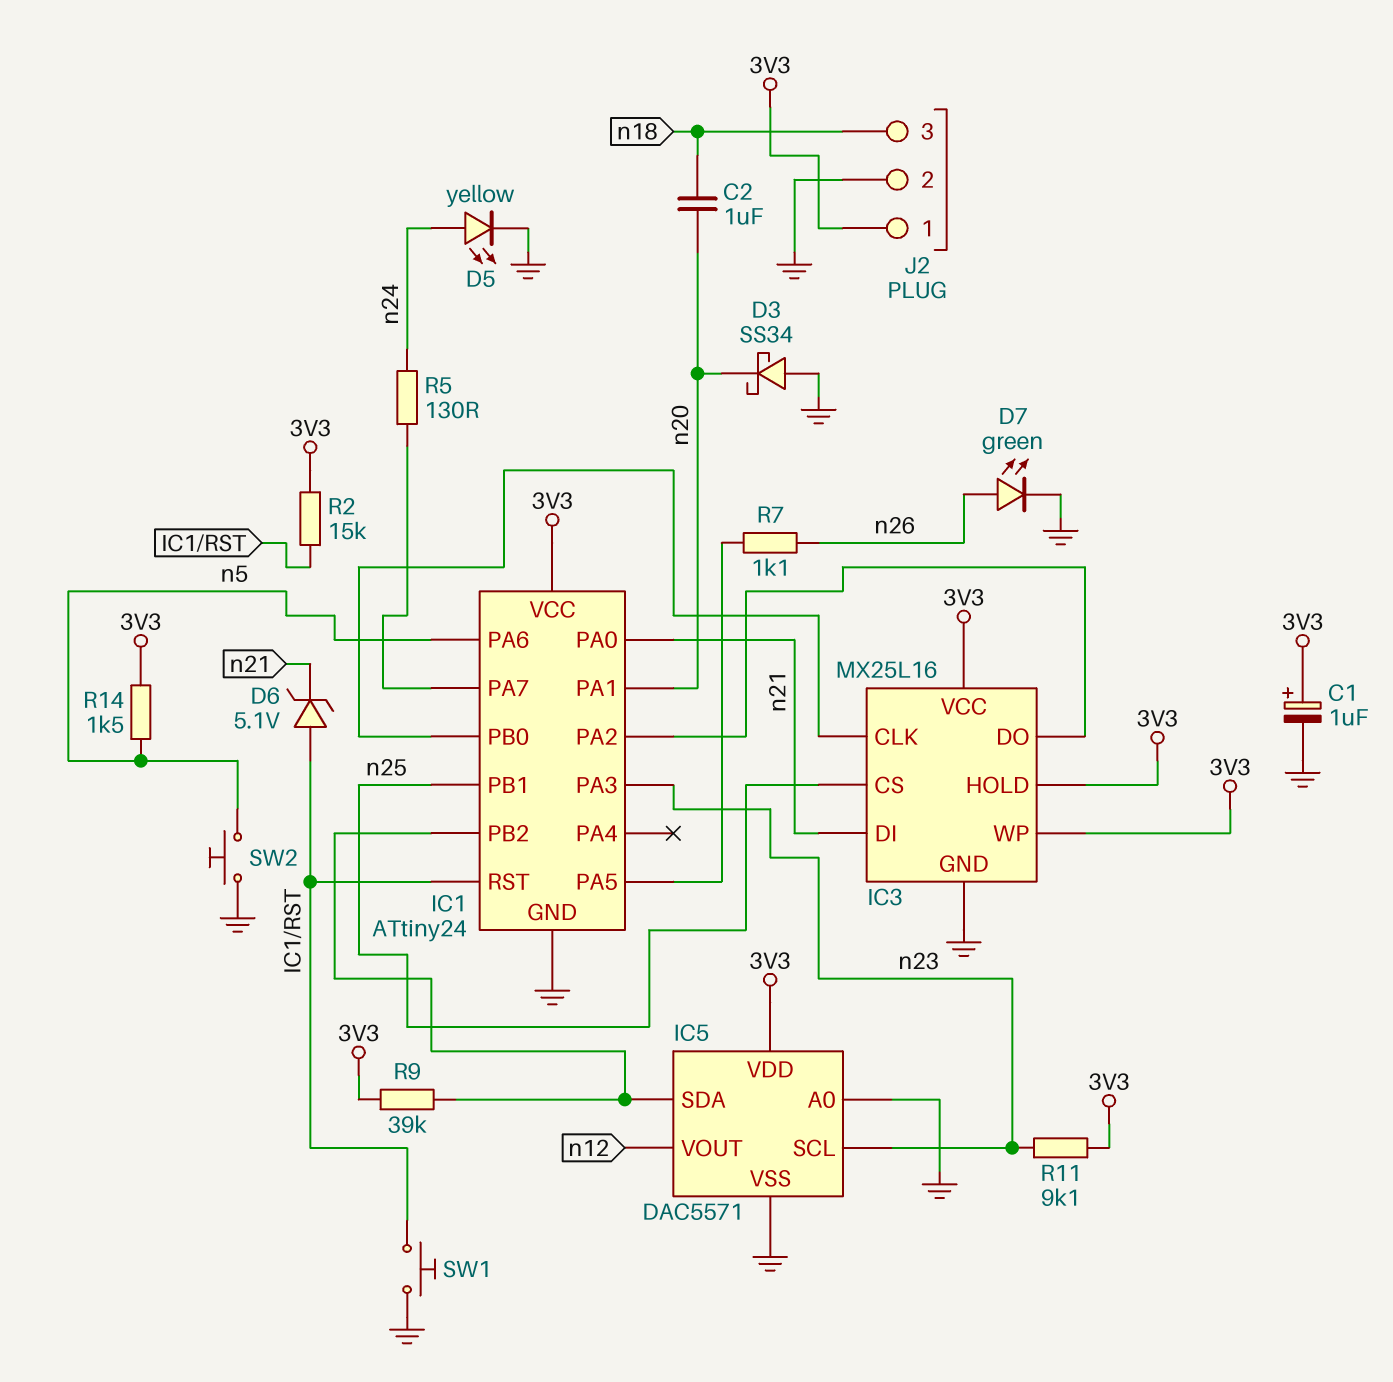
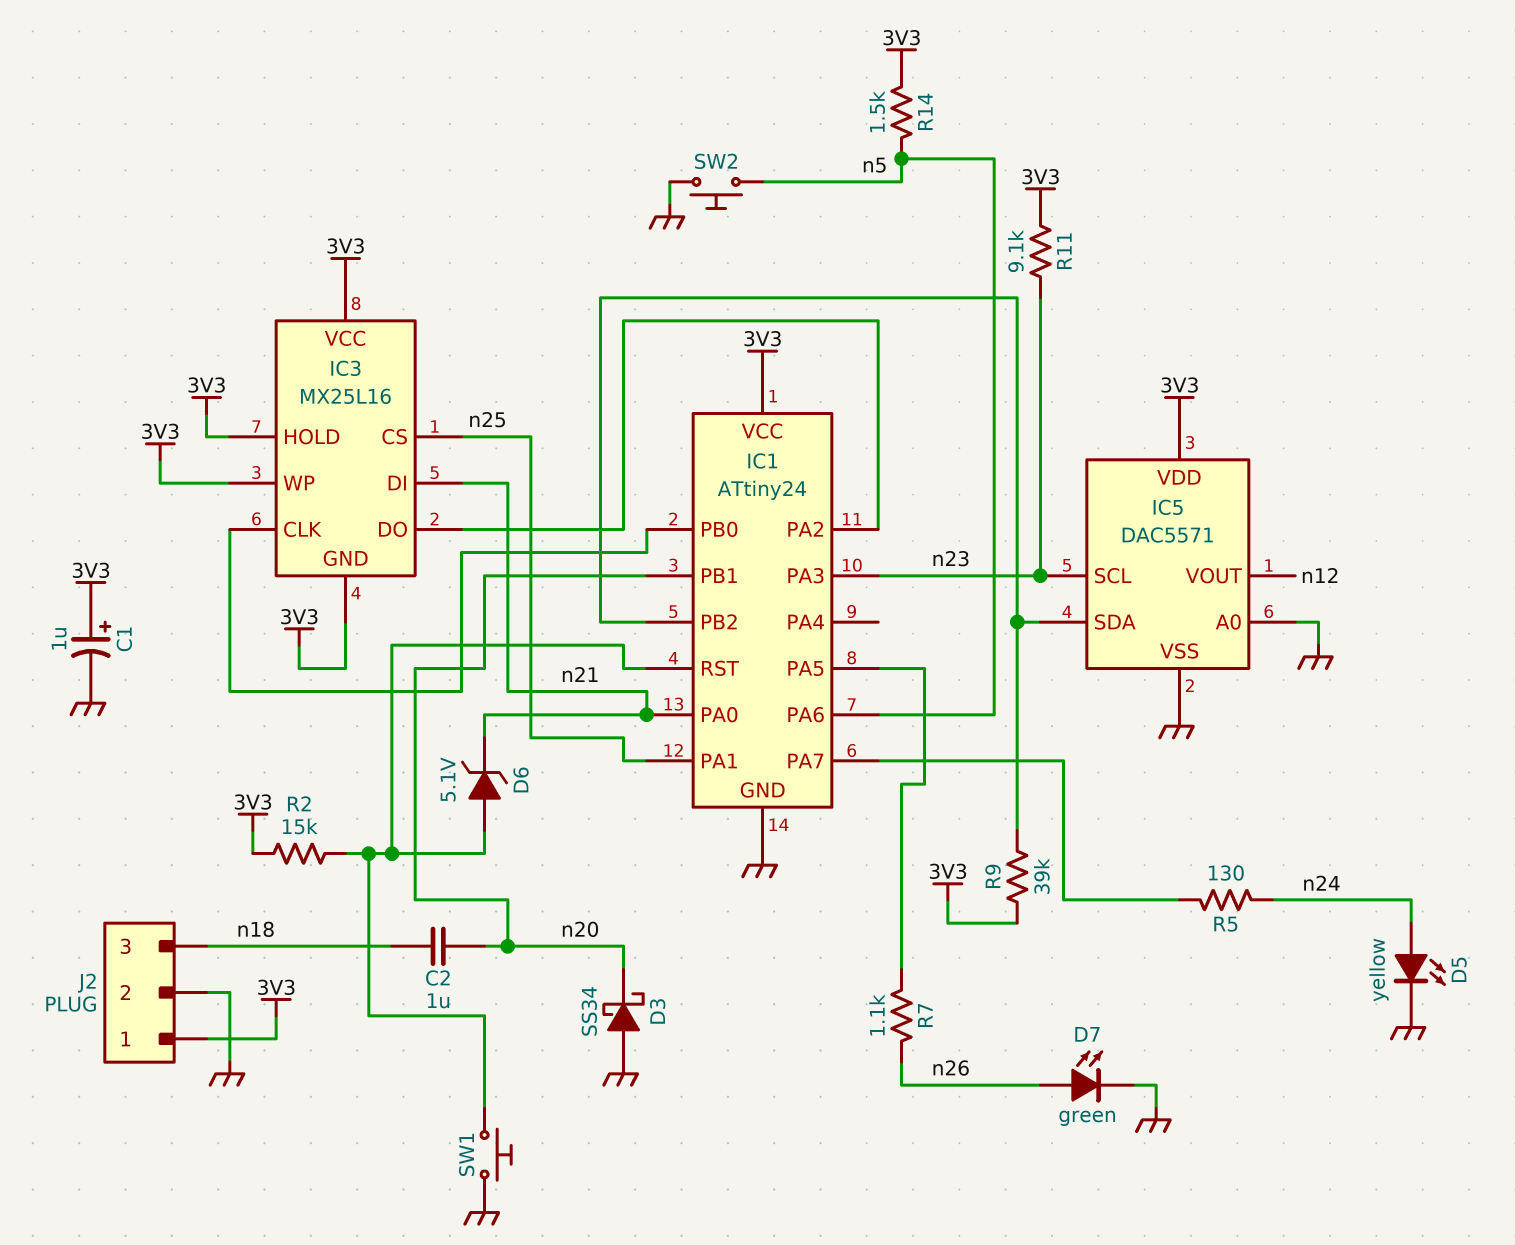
IC1 pin PA1: n20 -> n25
IC1 pin PB1: n25 -> n20
IC3 pin GND: GND -> 3V3

